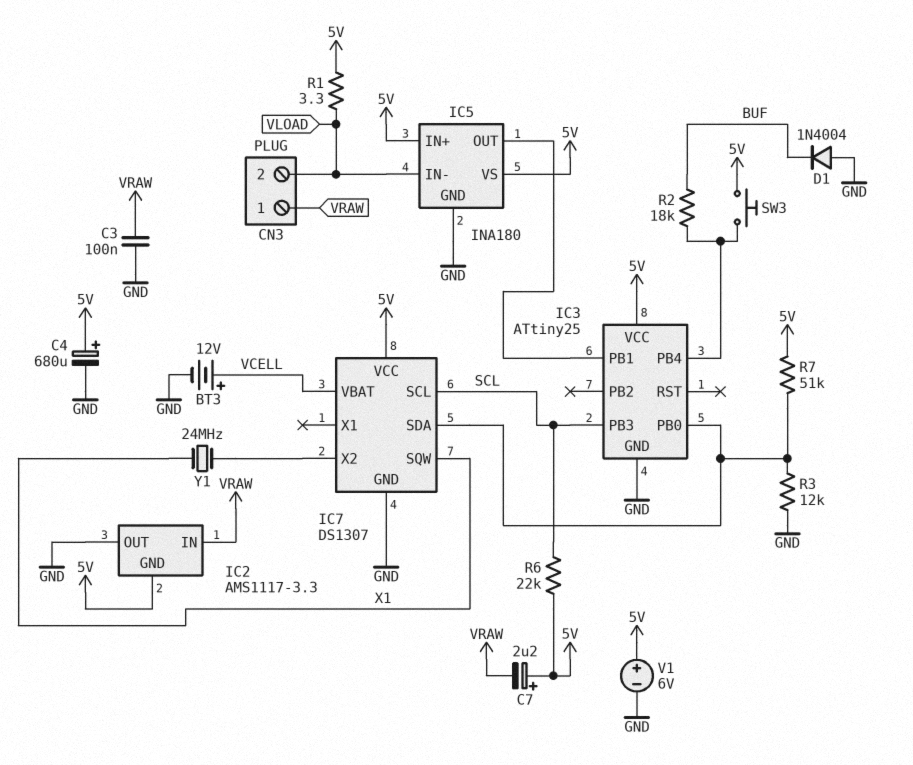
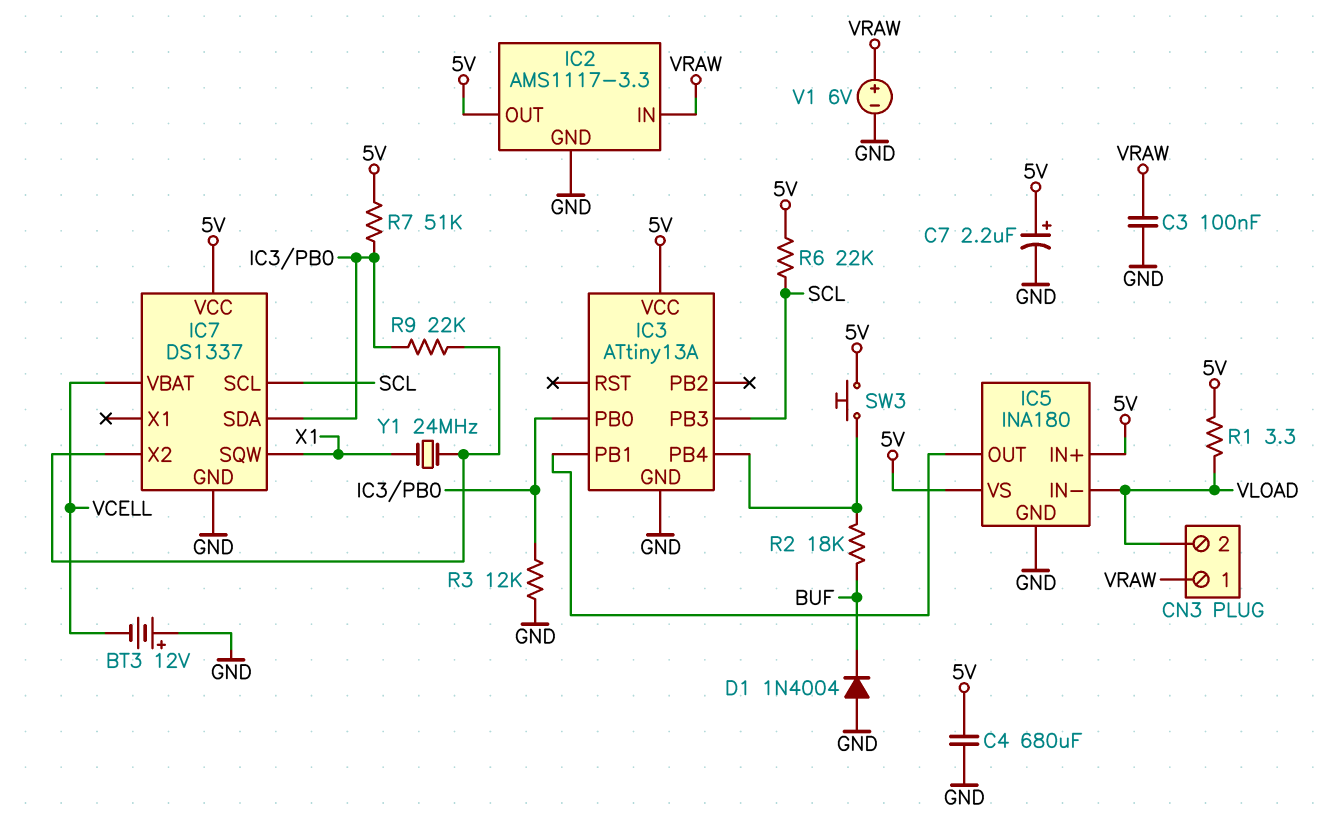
BT3: 12V (plus VCELL, minus GND) -> 12V (plus GND, minus VCELL)
C4: 680uF (plus 5V, minus GND) -> 680uF (5V, GND)
C7: 2.2uF (plus 5V, minus VRAW) -> 2.2uF (plus 5V, minus GND)
IC2 pin GND: 5V -> GND
IC2 pin OUT: GND -> 5V
IC3: ATtiny25 -> ATtiny13A
IC7: DS1307 -> DS1337
R9: none -> 22k (IC3/PB0, IC7/X2)
V1: 6V (plus 5V, minus GND) -> 6V (plus VRAW, minus GND)

